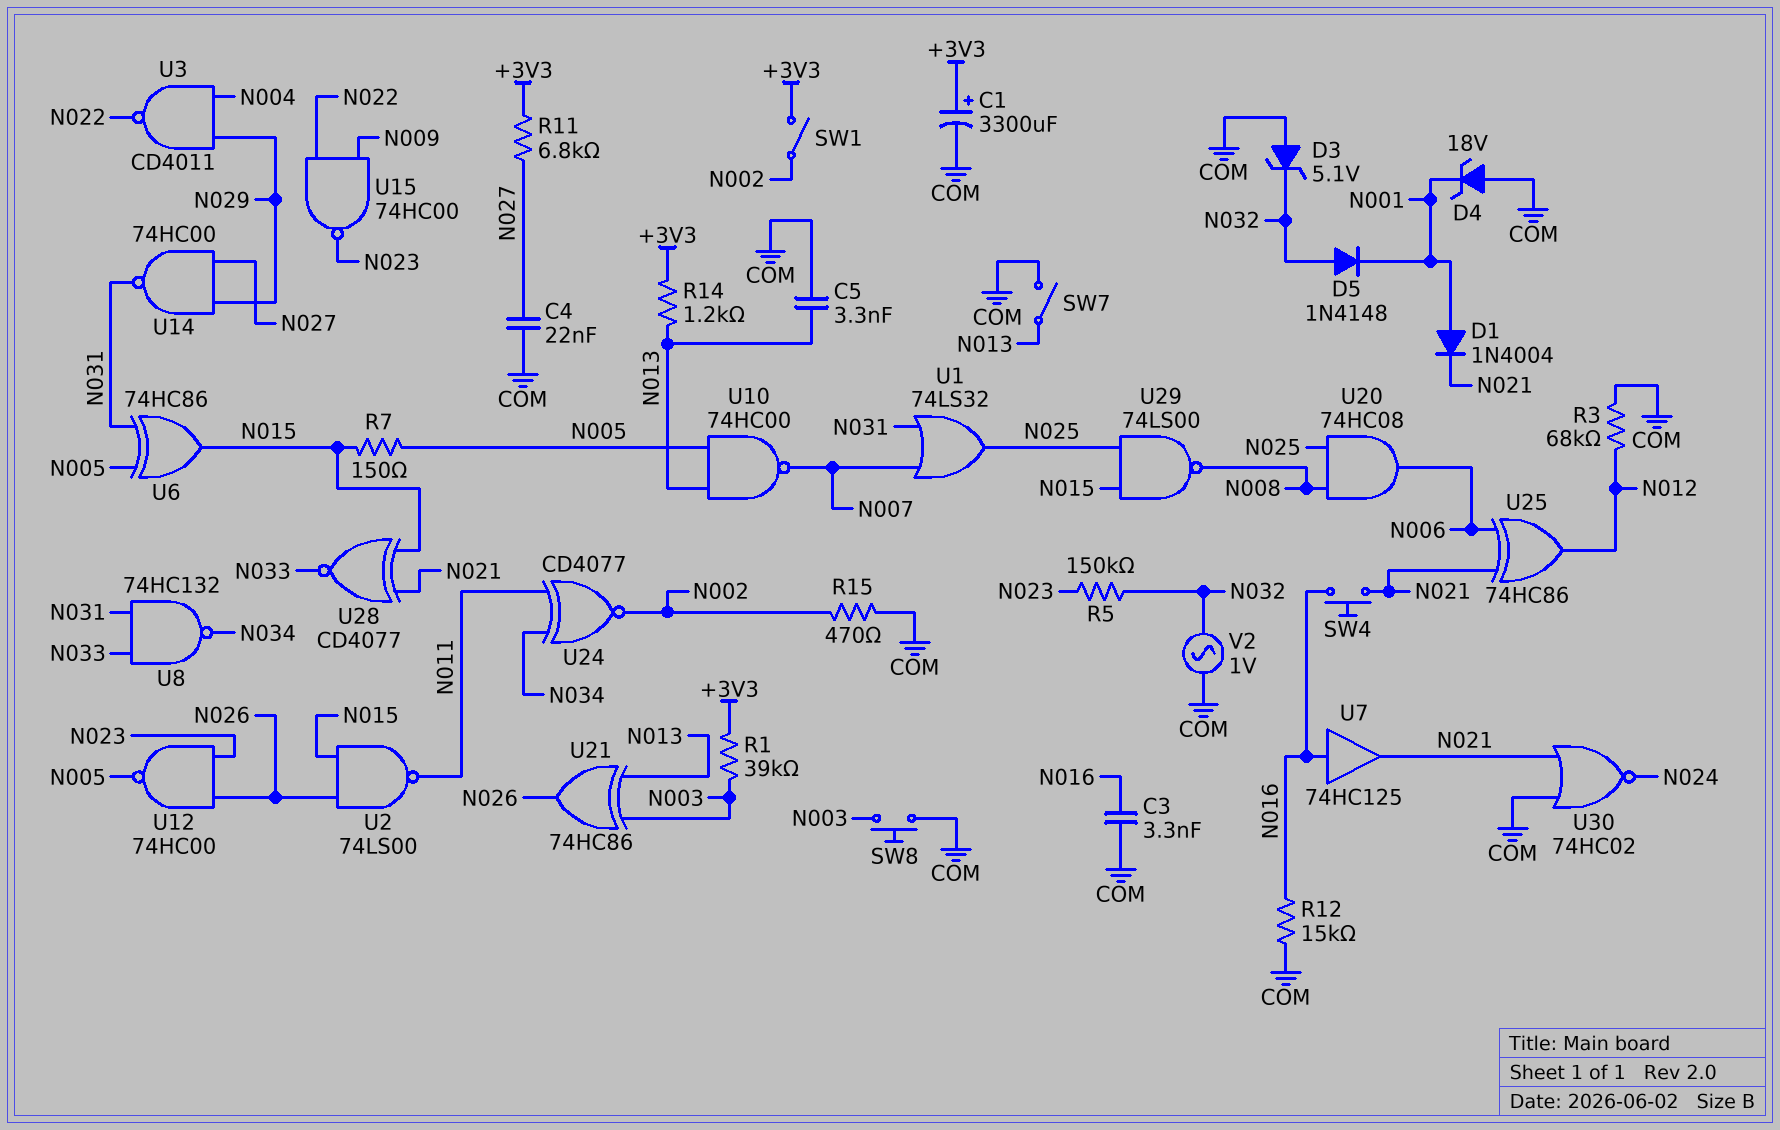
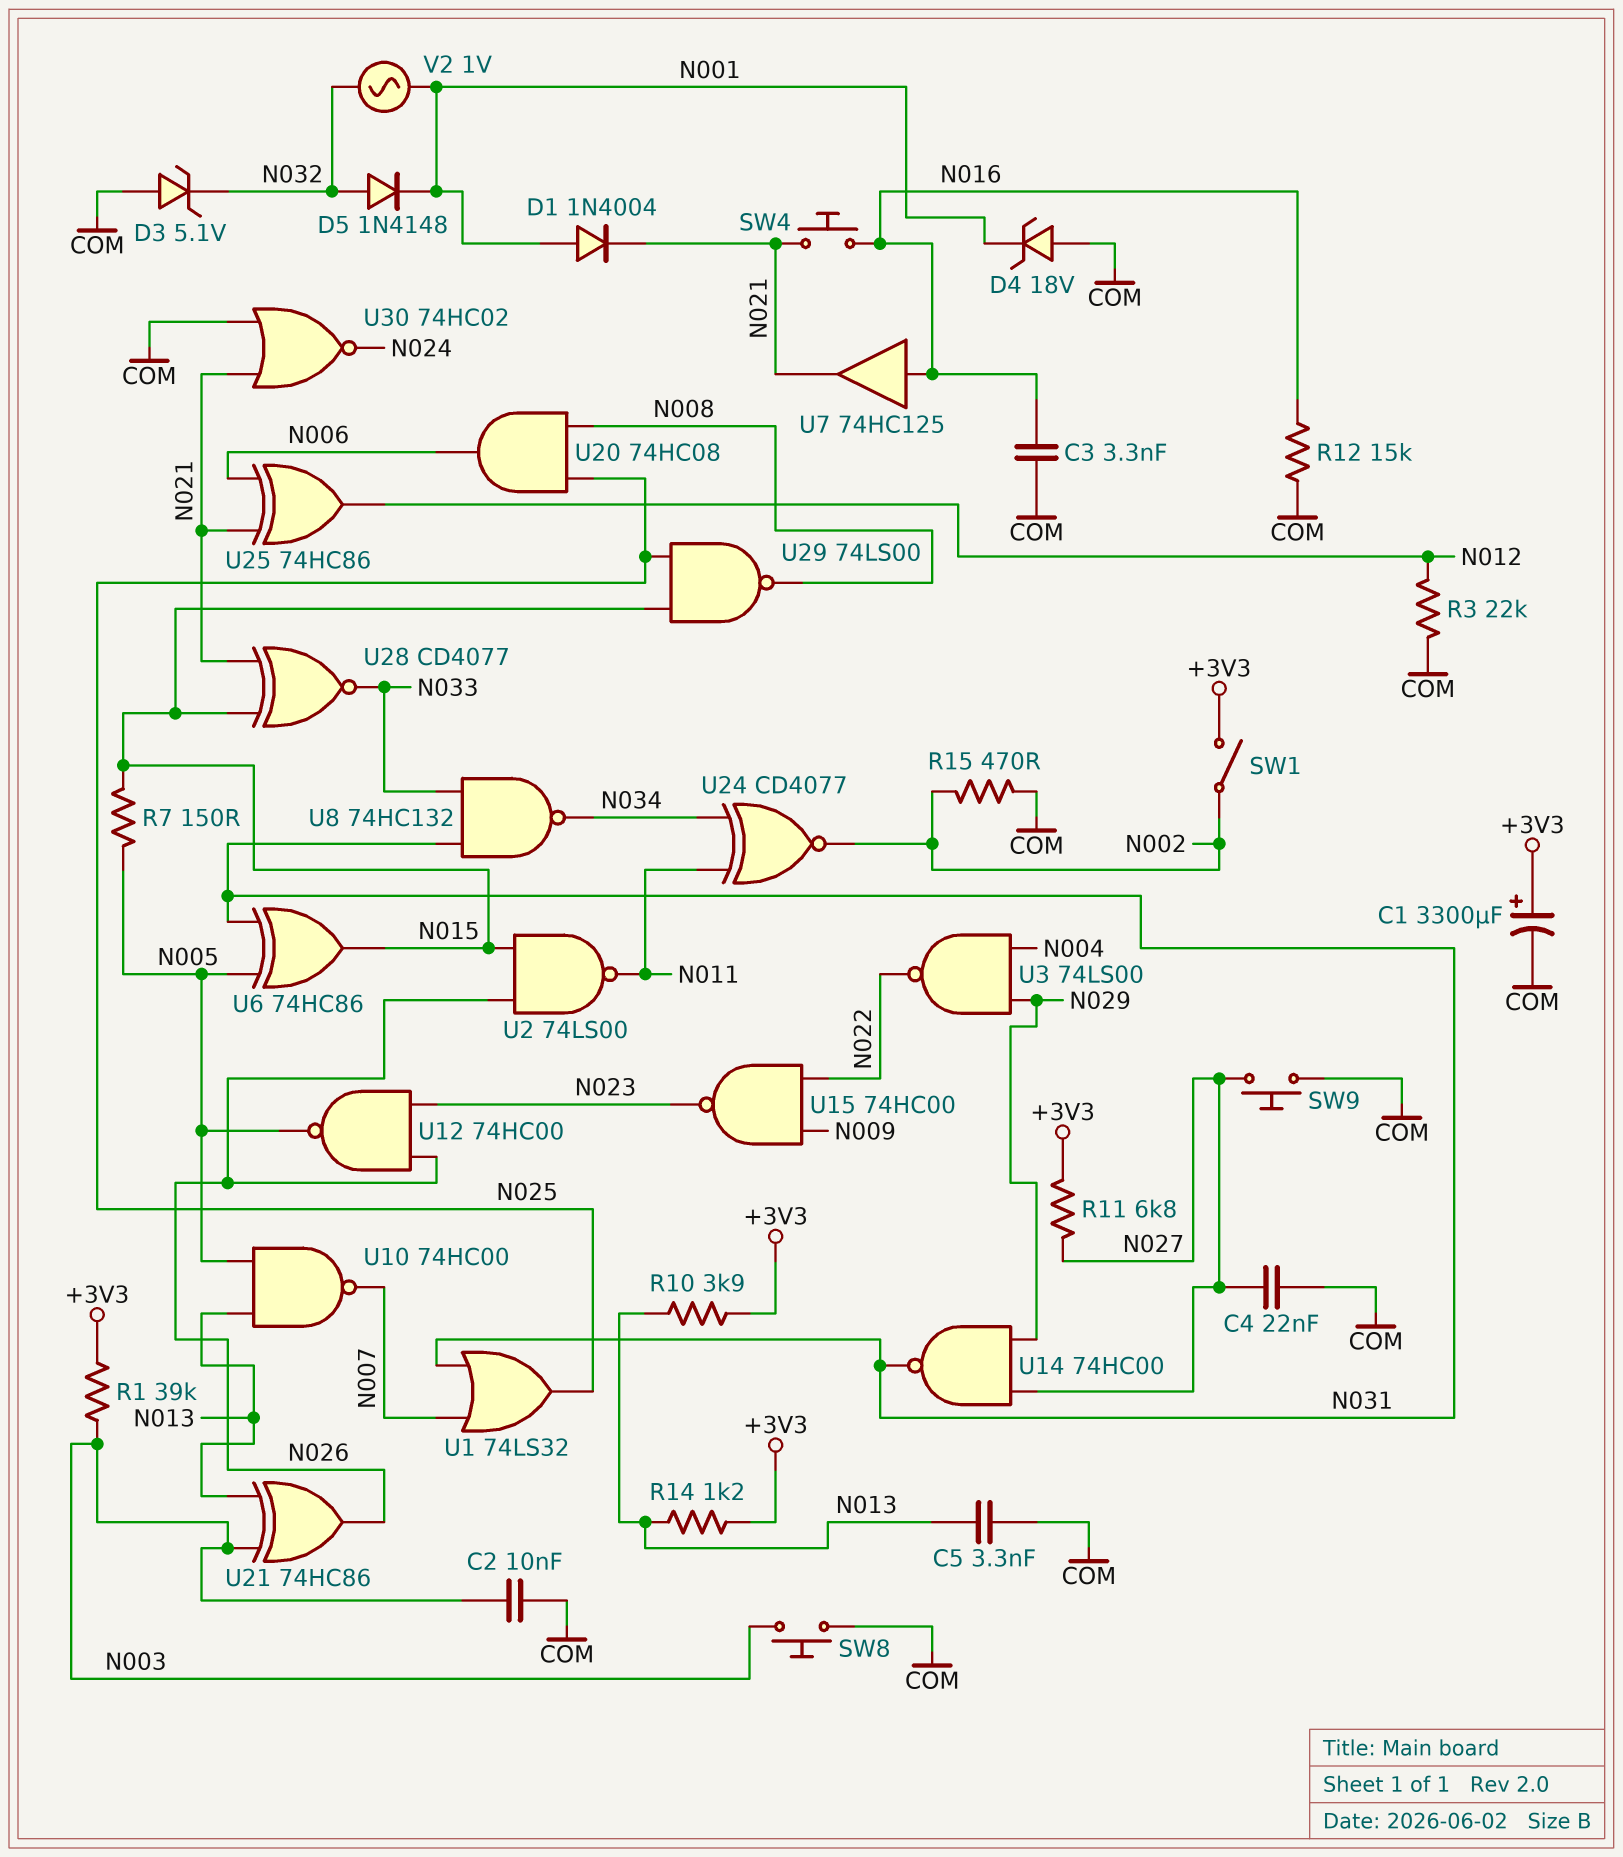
C2: none -> 10nF (COM, N003)
R3: 68k (COM, N012) -> 22k (COM, N012)
R5: 150k (N023, N032) -> none
R10: none -> 3.9k (+3V3, N013)
SW7: switch (COM, N013) -> none
SW9: none -> button (COM, N027)
U3: NAND CD4011 (in N004, in N029, out N022) -> NAND 74LS00 (in N004, in N029, out N022)
V2: AC 1V (COM, N032) -> AC 1V (N001, N032)

